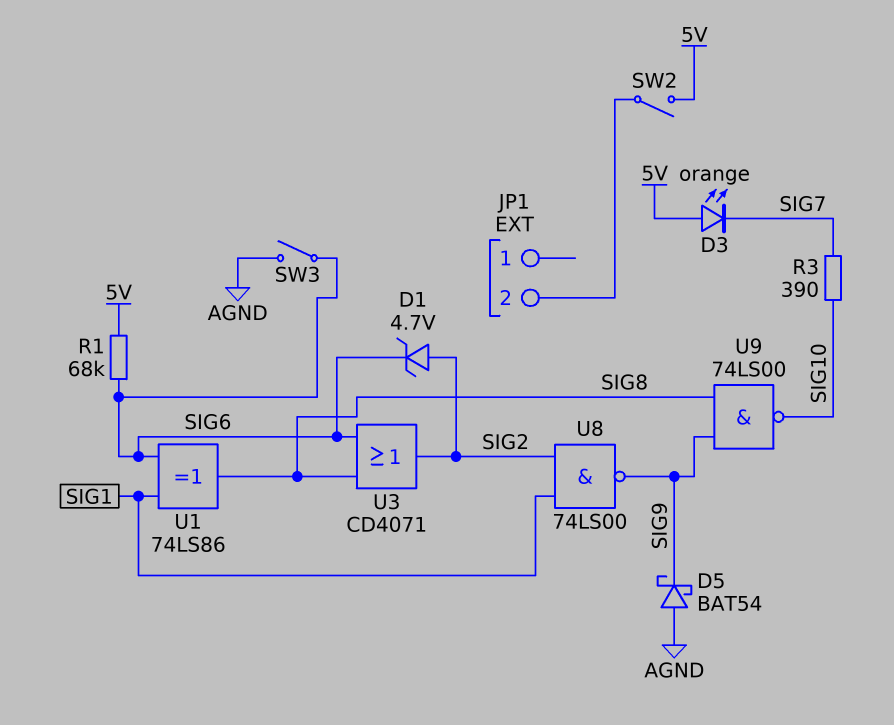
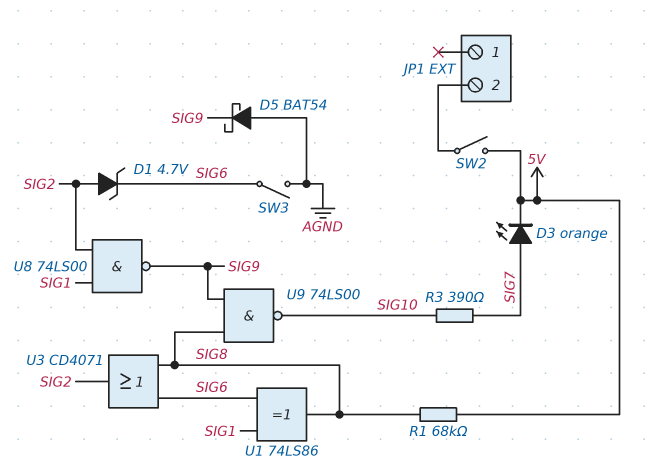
D3: LED orange (A 5V, K SIG7) -> LED orange (A SIG7, K 5V)
R1: 68k (5V, SIG6) -> 68k (5V, SIG8)

